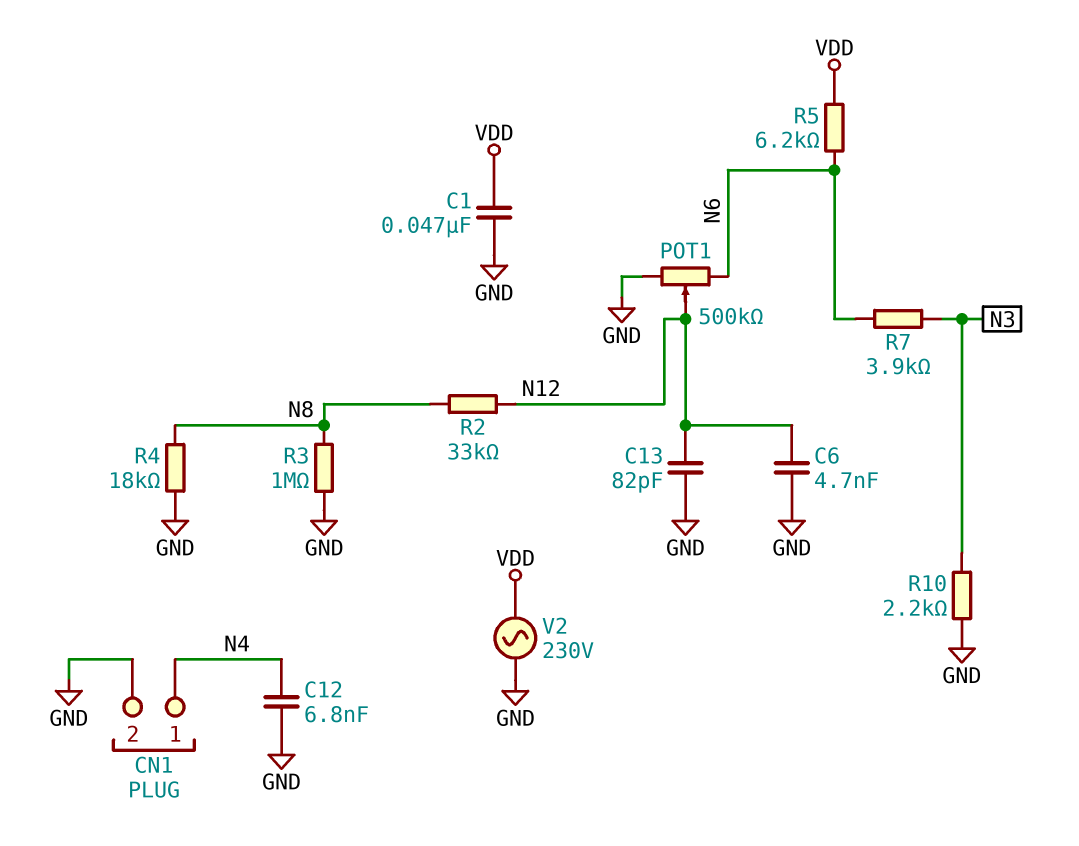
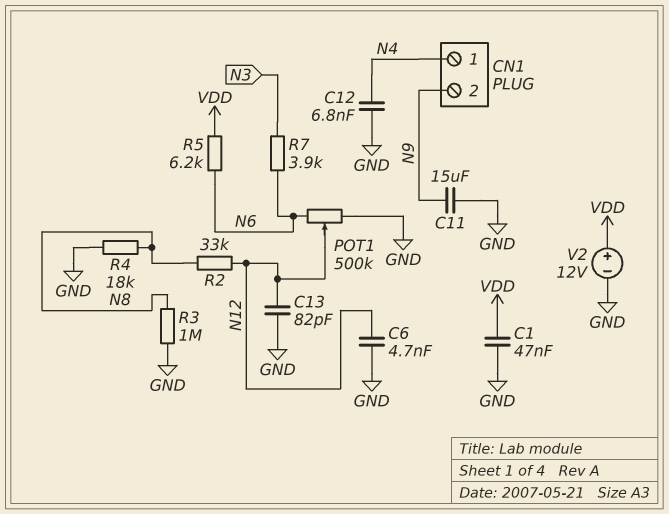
C11: none -> 15uF (GND, N9)
CN1 pin 2: GND -> N9
R10: 2.2k (GND, N3) -> none
V2: AC 230V (GND, VDD) -> 12V (plus VDD, minus GND)

